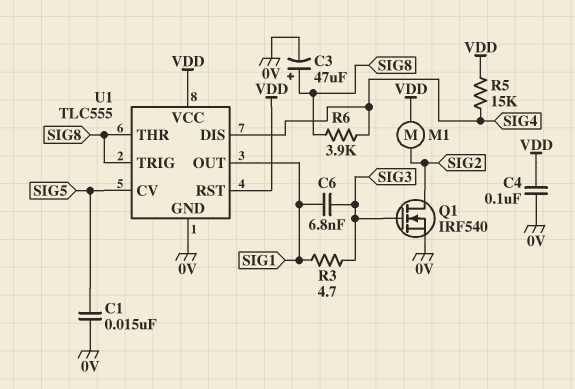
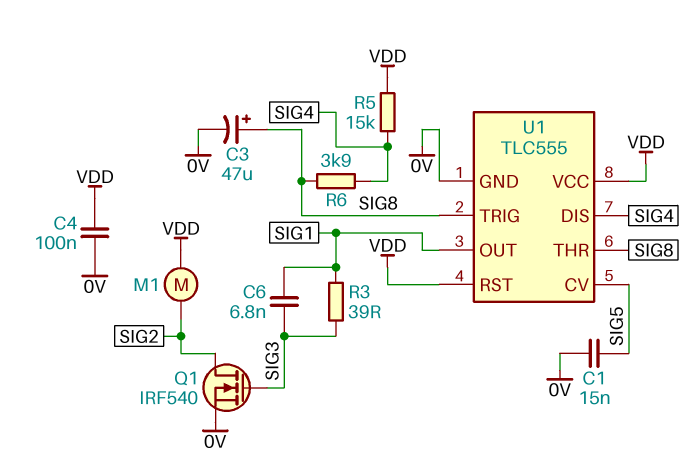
R3: 4.7 (SIG1, SIG3) -> 39 (SIG1, SIG3)

